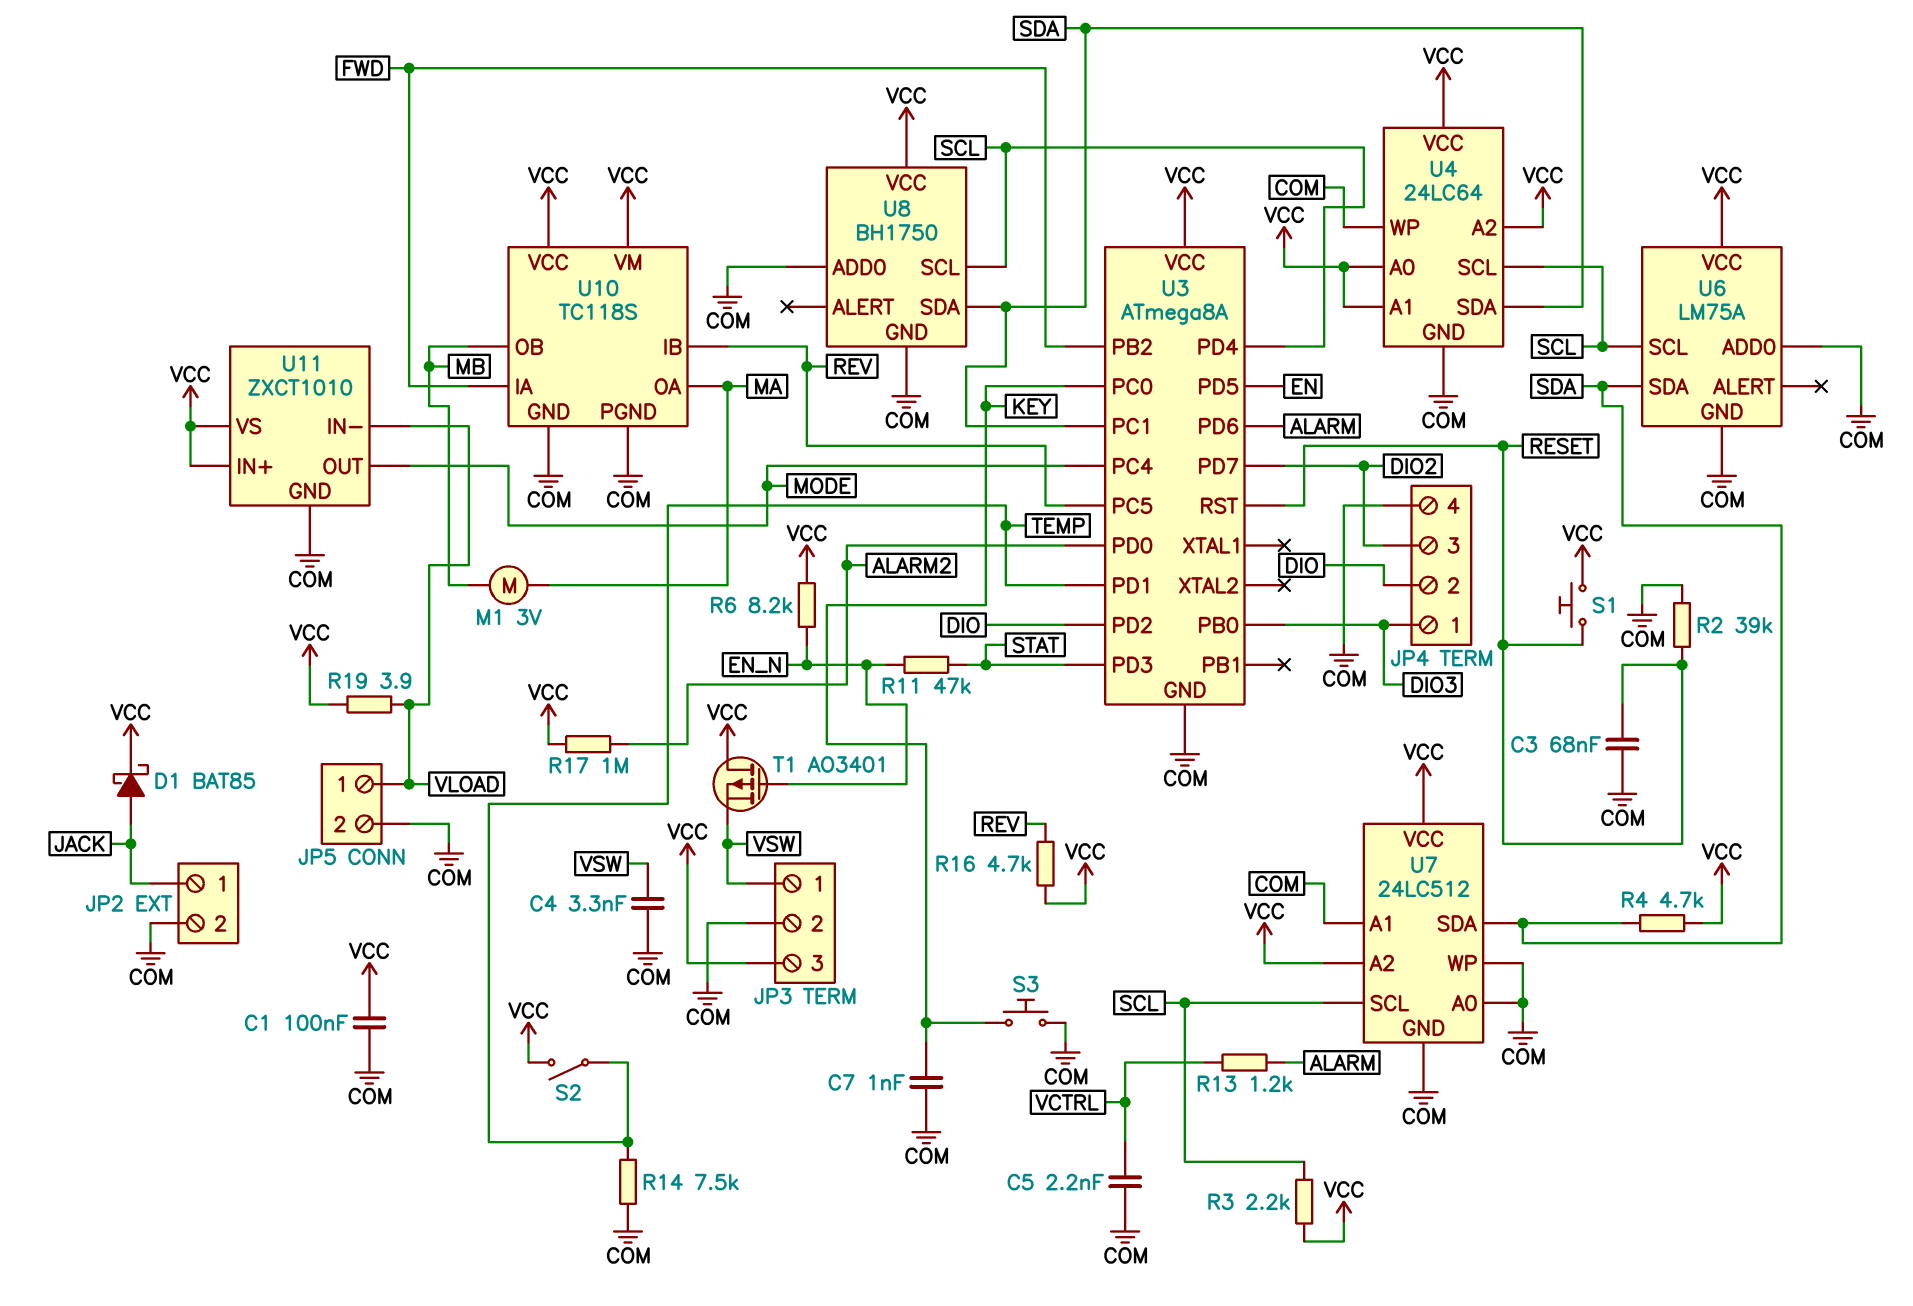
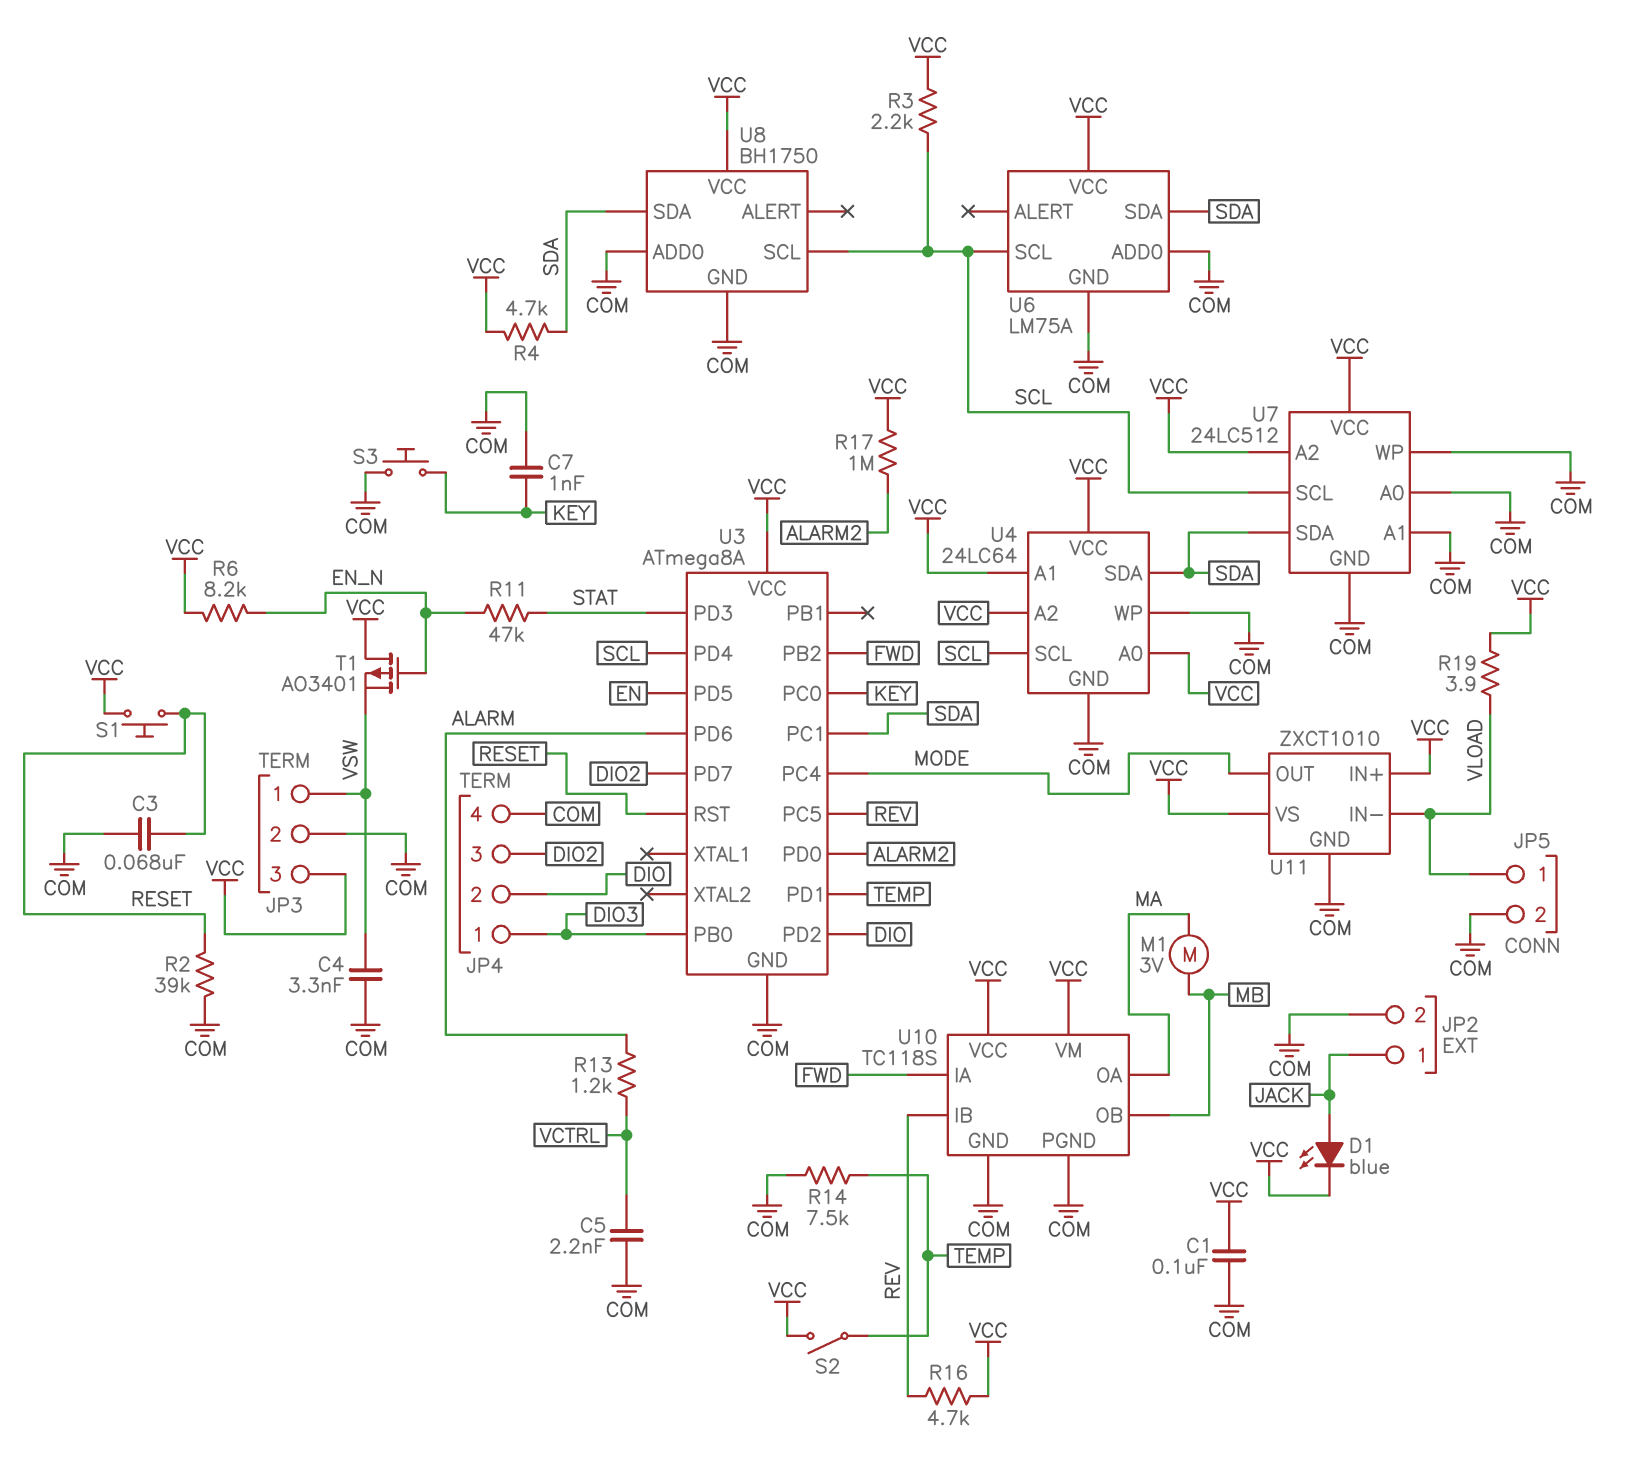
D1: schottky BAT85 (A JACK, K VCC) -> LED blue (A JACK, K VCC)

